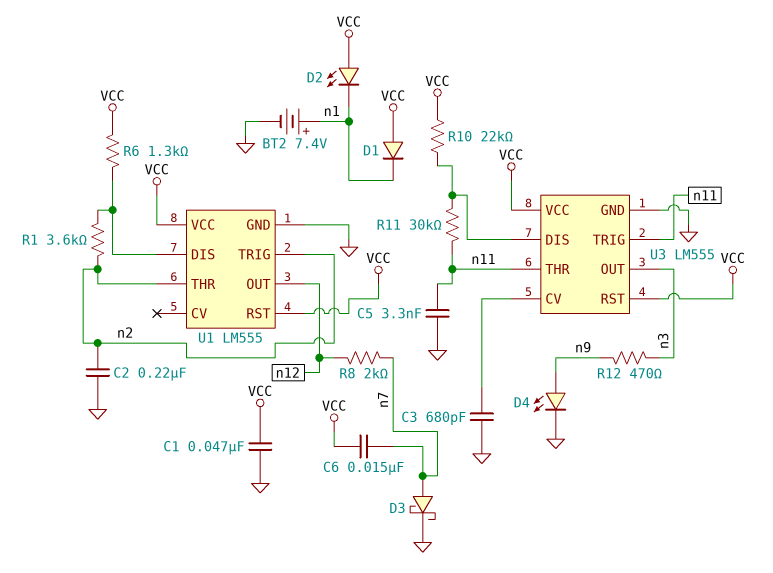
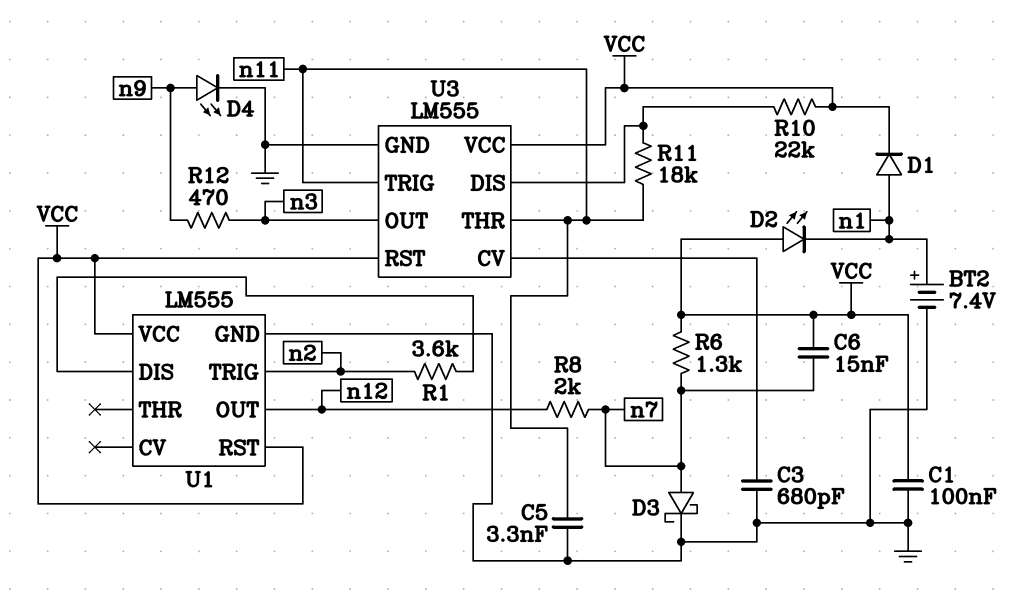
C1: 47nF (GND, VCC) -> 100nF (GND, VCC)
C2: 220nF (GND, n2) -> none
D1: diode (A VCC, K n1) -> diode (A n1, K VCC)
R6: 1.3k (U1/DIS, VCC) -> 1.3k (VCC, n7)
R11: 30k (U3/DIS, n11) -> 18k (U3/DIS, n11)
U1 pin THR: n2 -> none

